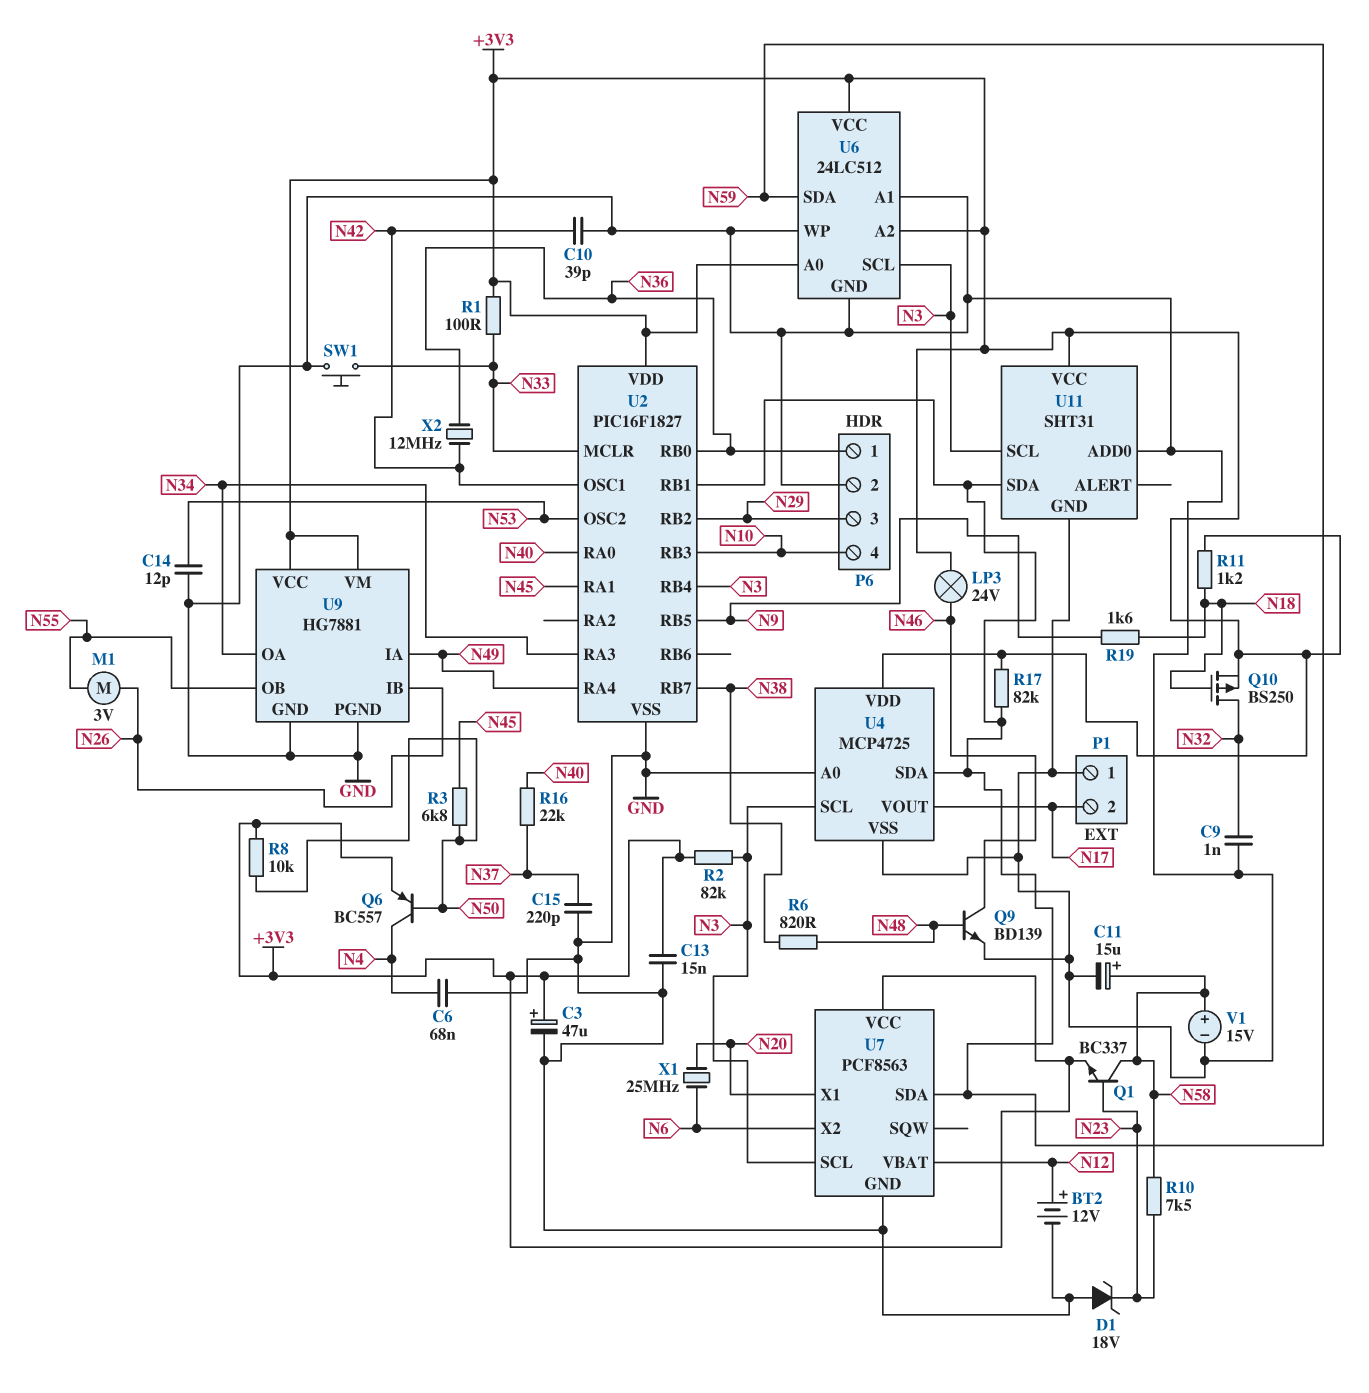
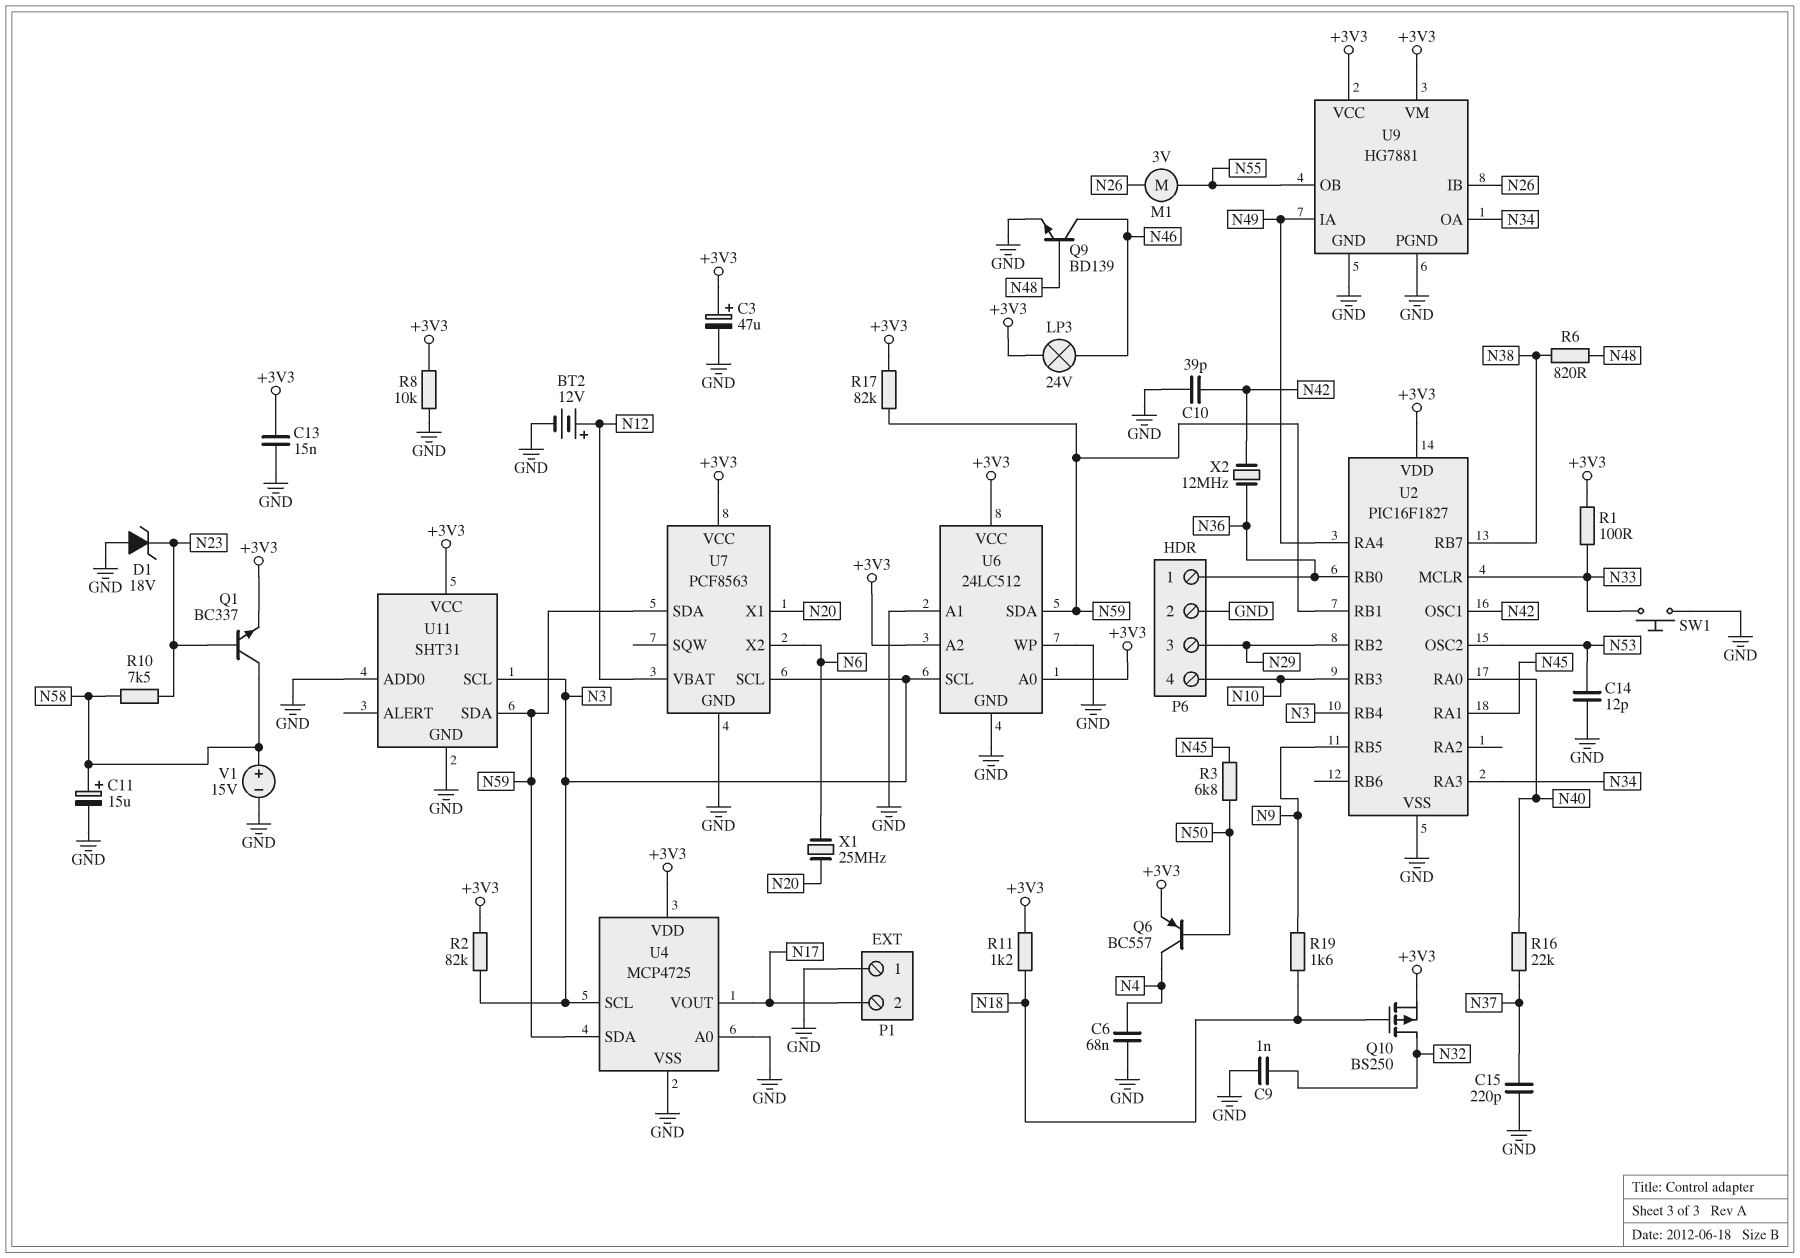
R8: 10k (+3V3, N50) -> 10k (+3V3, GND)

